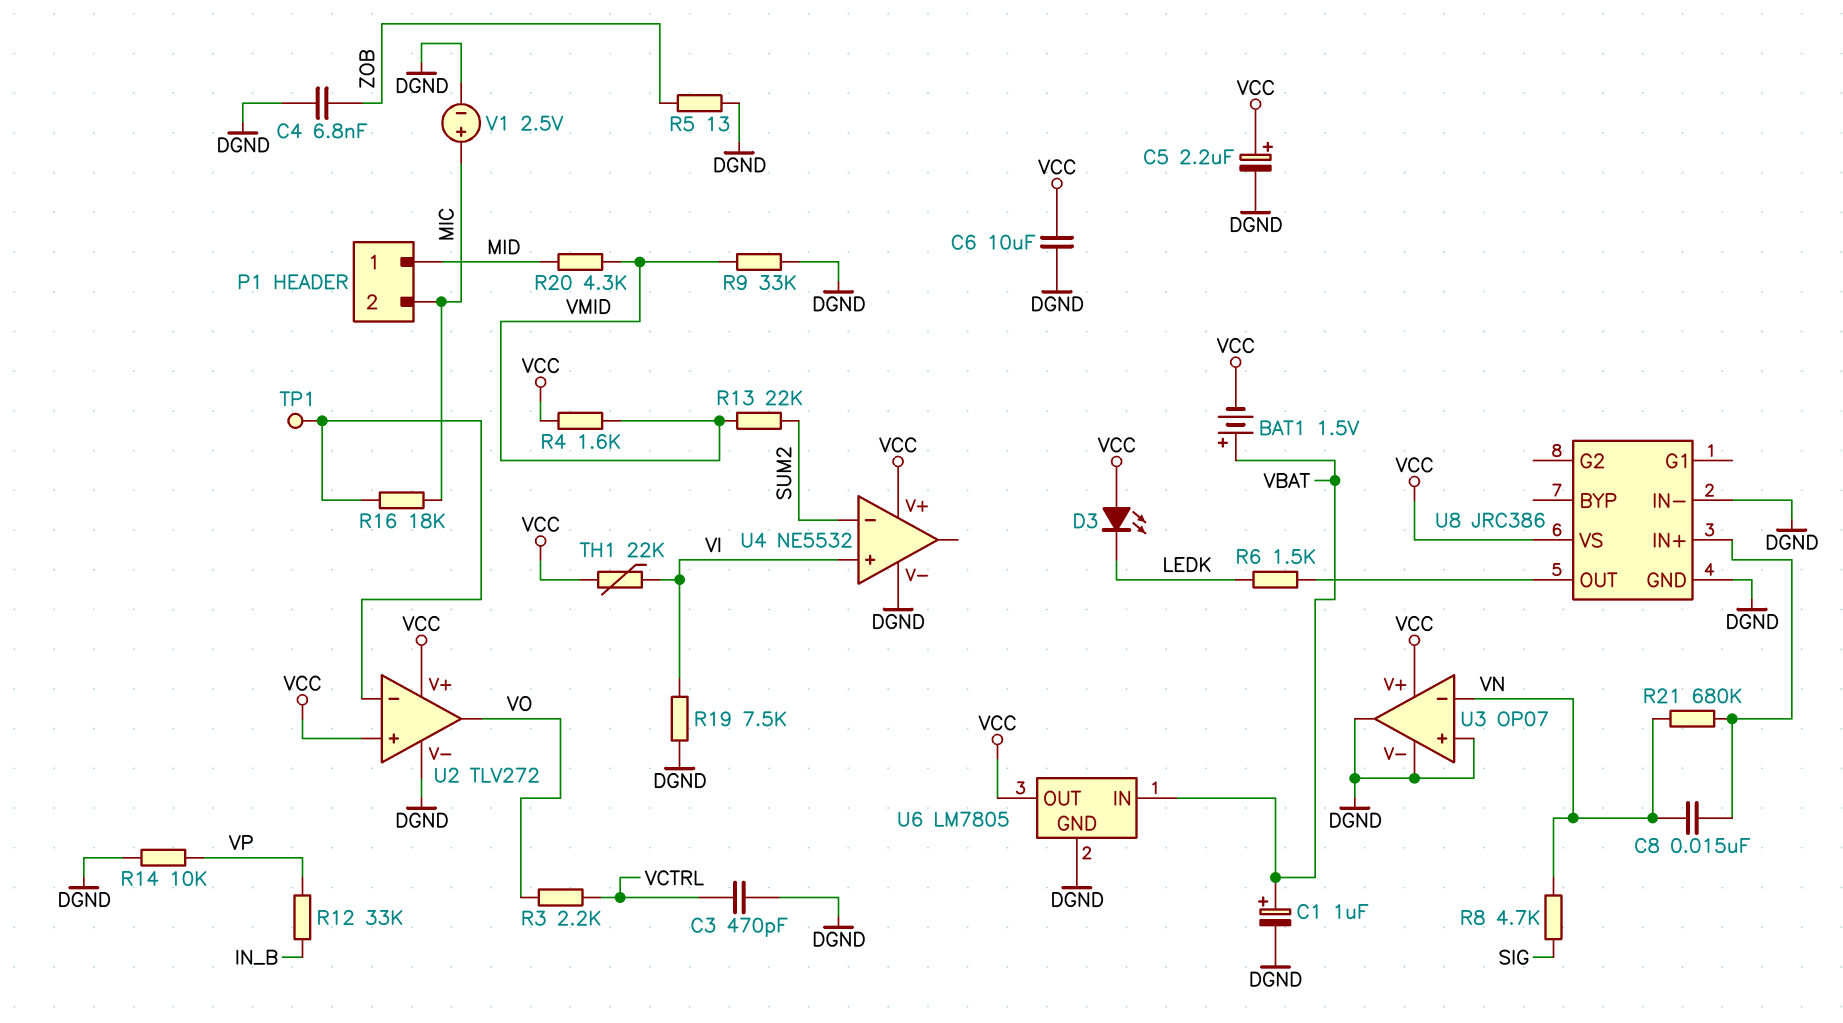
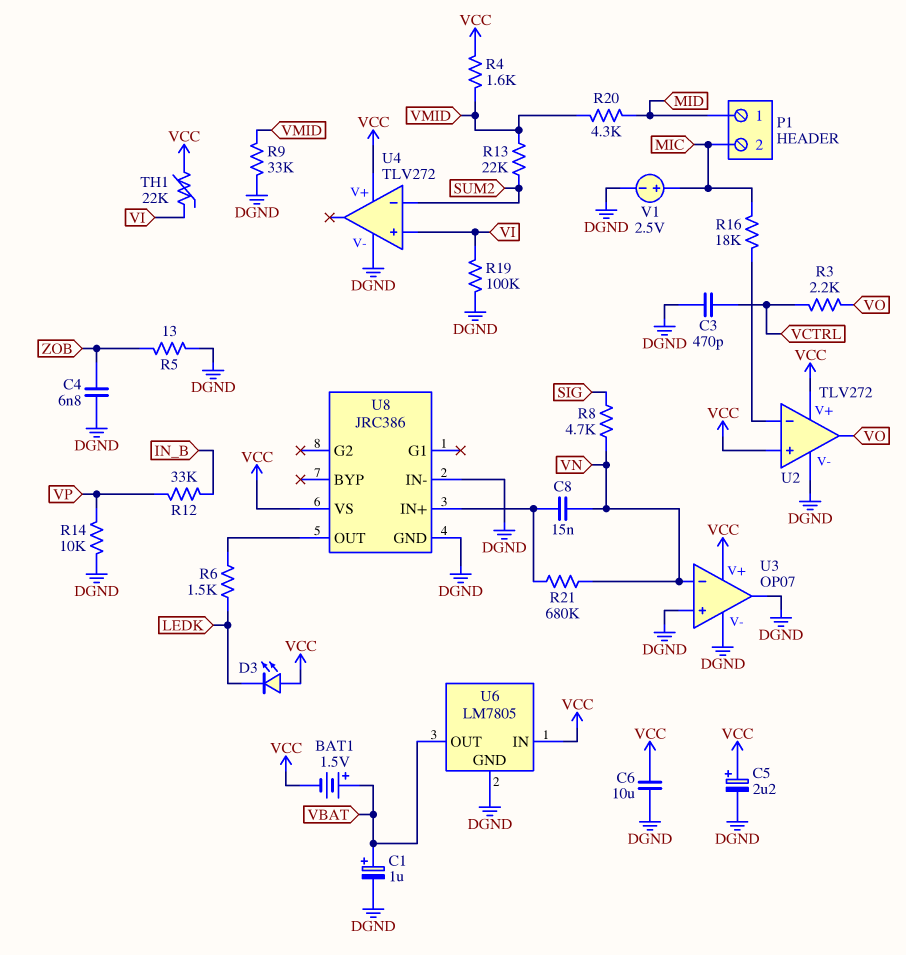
R19: 7.5k (DGND, VI) -> 100k (DGND, VI)
TP1: test point (U2/in-) -> none
U4: NE5532 -> TLV272
U6 pin IN: VBAT -> VCC
U6 pin OUT: VCC -> VBAT

